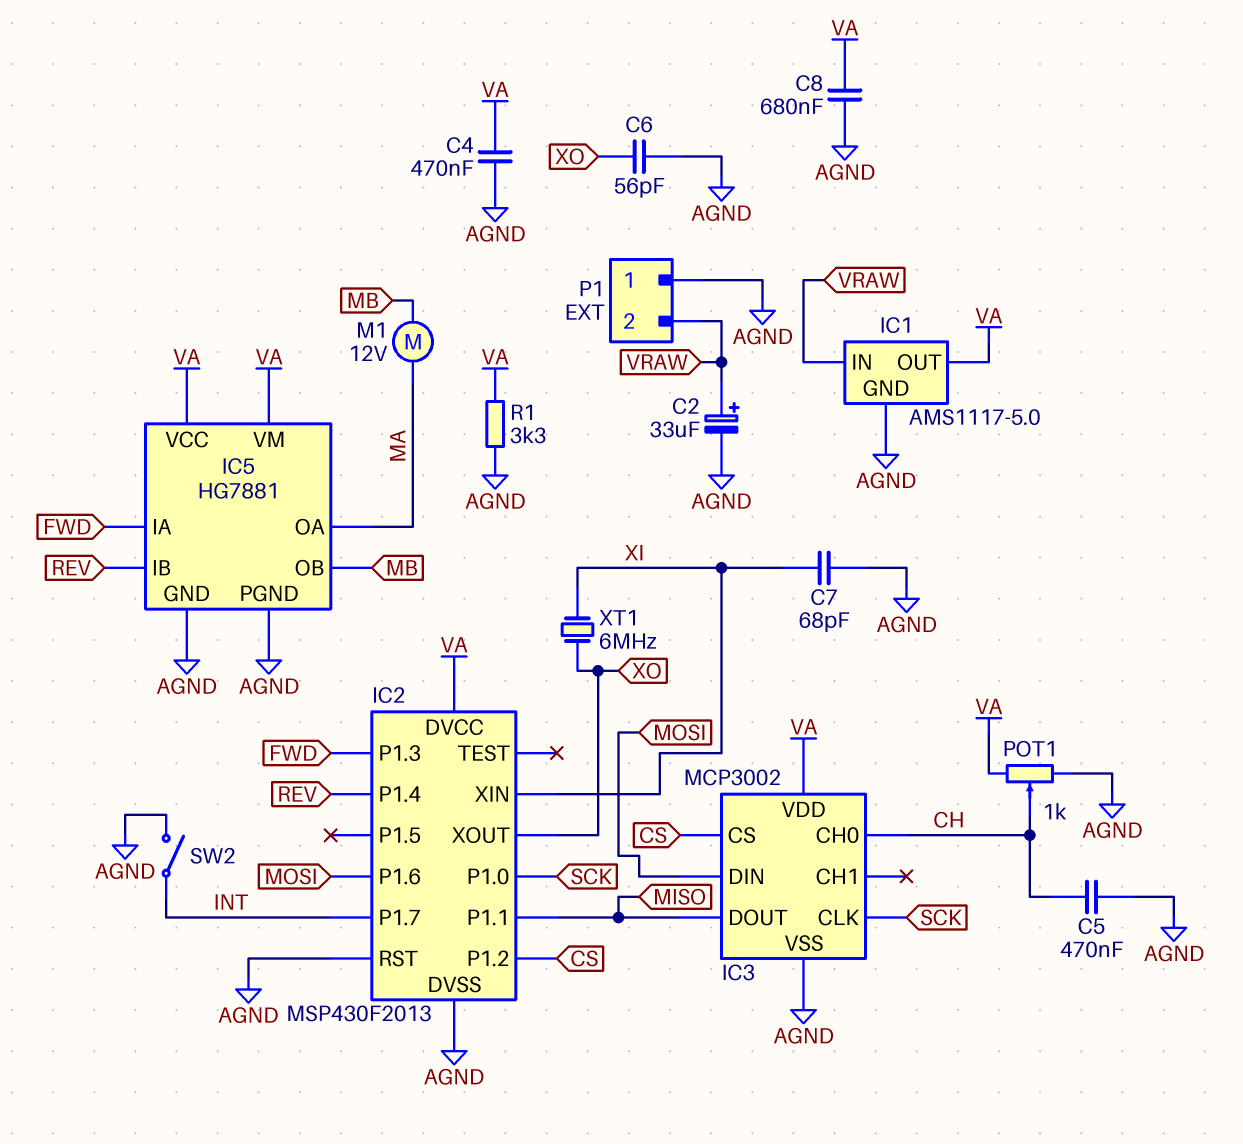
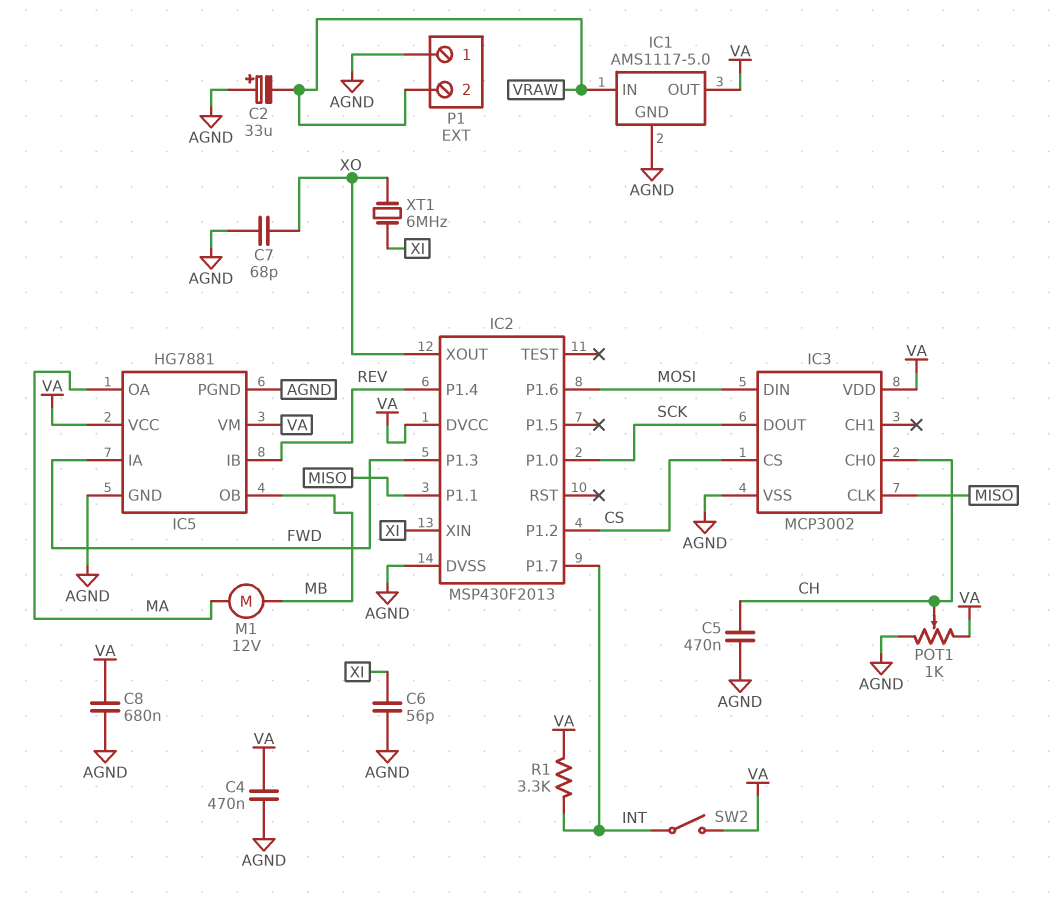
C2: 33uF (plus VRAW, minus AGND) -> 33uF (plus AGND, minus VRAW)
C6: 56pF (AGND, XO) -> 56pF (AGND, XI)
C7: 68pF (AGND, XI) -> 68pF (AGND, XO)
IC2 pin RST: AGND -> none
IC3 pin CLK: SCK -> MISO
IC3 pin DOUT: MISO -> SCK
R1: 3.3k (AGND, VA) -> 3.3k (INT, VA)
SW2: switch (AGND, INT) -> switch (INT, VA)

